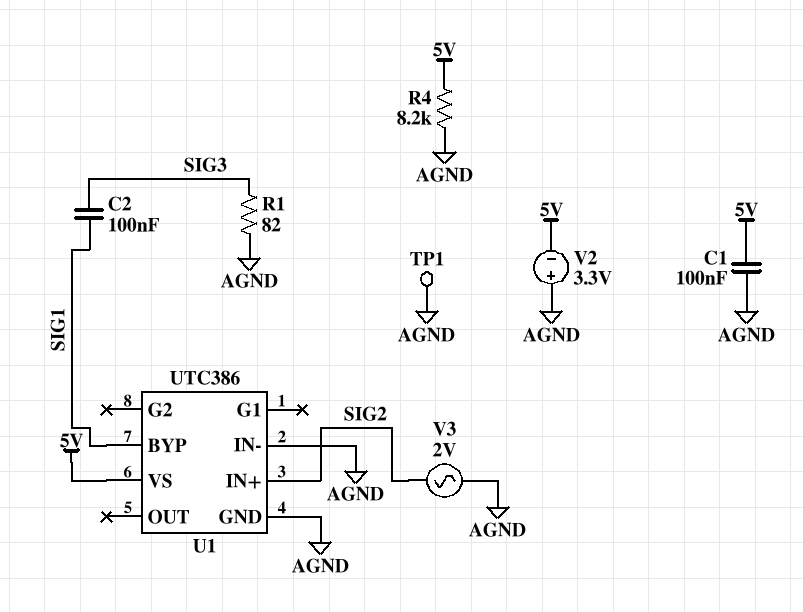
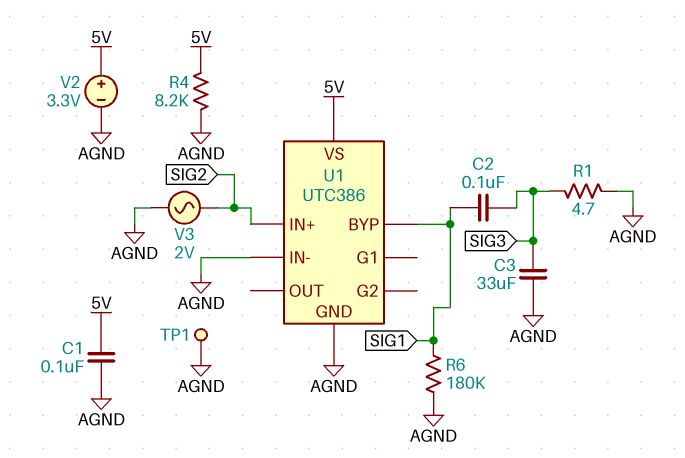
C3: none -> 33uF (AGND, SIG3)
R1: 82 (AGND, SIG3) -> 4.7 (AGND, SIG3)
R6: none -> 180k (AGND, SIG1)
V2: 3.3V (plus AGND, minus 5V) -> 3.3V (plus 5V, minus AGND)

